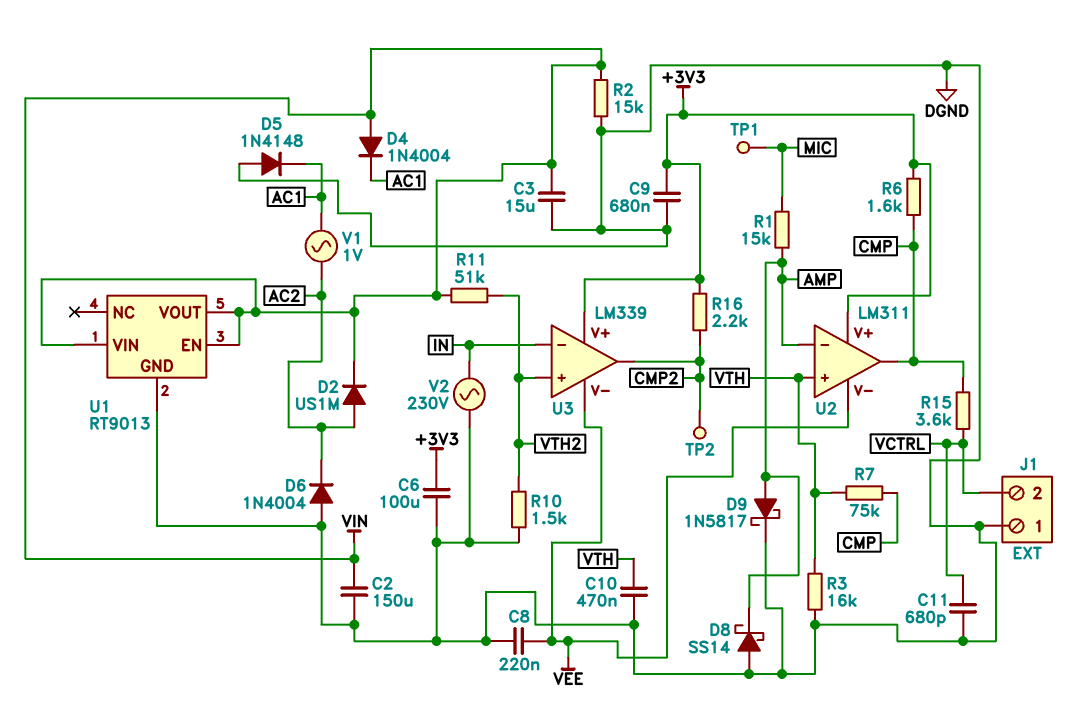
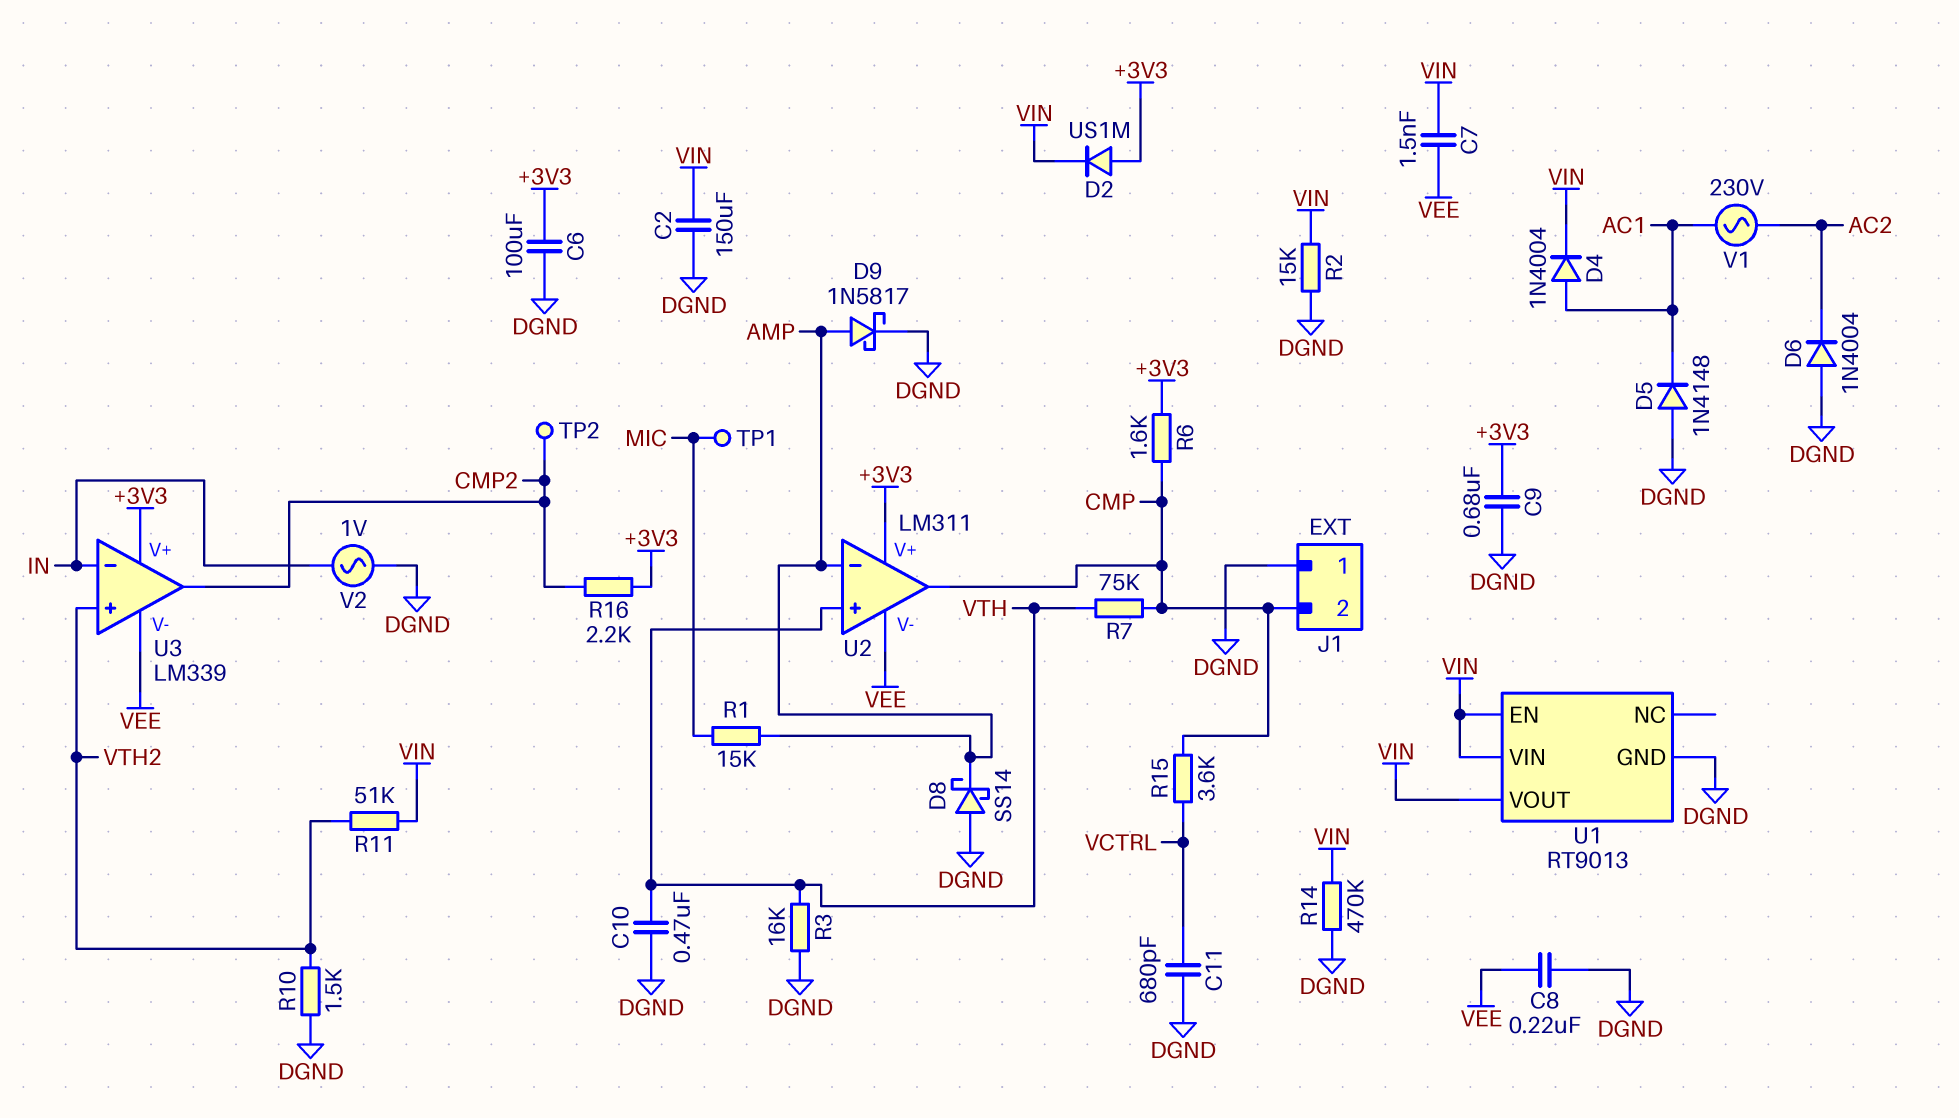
C3: 15uF (DGND, VIN) -> none
C7: none -> 1.5nF (VEE, VIN)
D2: diode US1M (A AC2, K VIN) -> diode US1M (A +3V3, K VIN)
D4: diode 1N4004 (A VIN, K AC1) -> diode 1N4004 (A AC1, K VIN)
J1 pin 2: VCTRL -> CMP
R14: none -> 470k (DGND, VIN)
V1: AC 1V (AC1, AC2) -> AC 230V (AC1, AC2)
V2: AC 230V (DGND, IN) -> AC 1V (DGND, IN)

